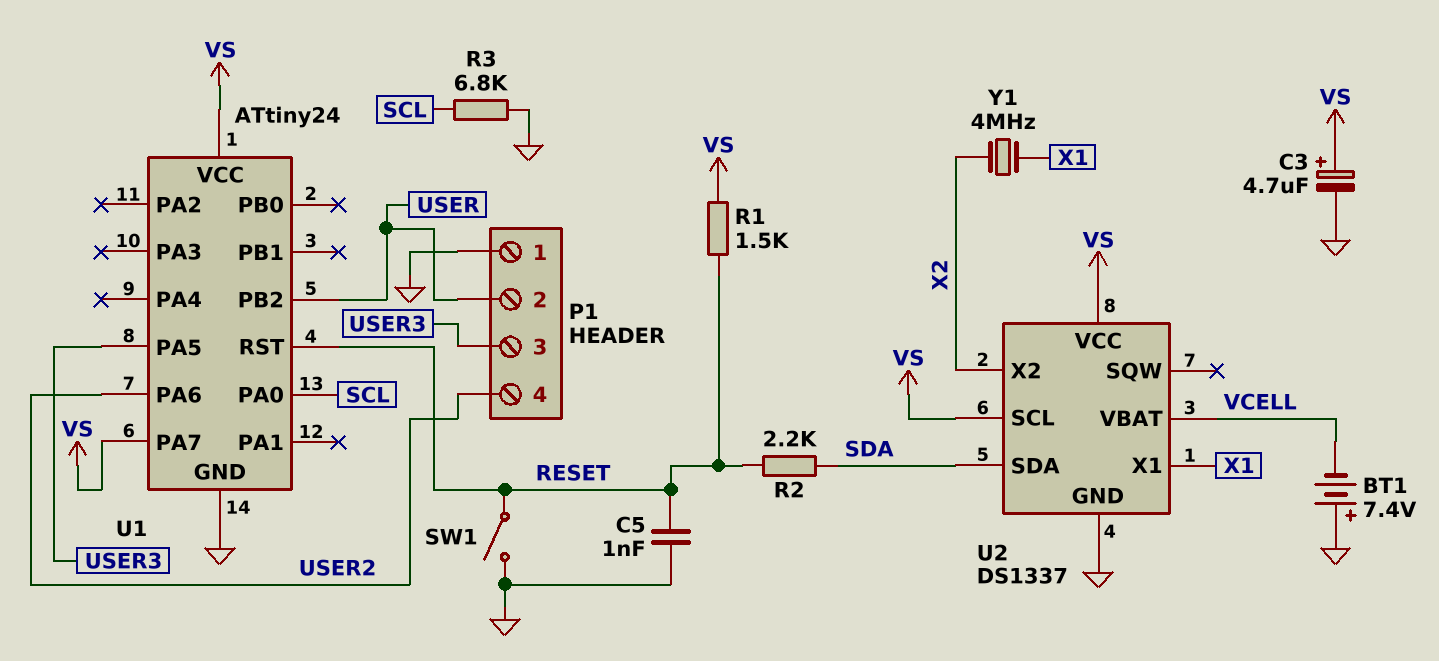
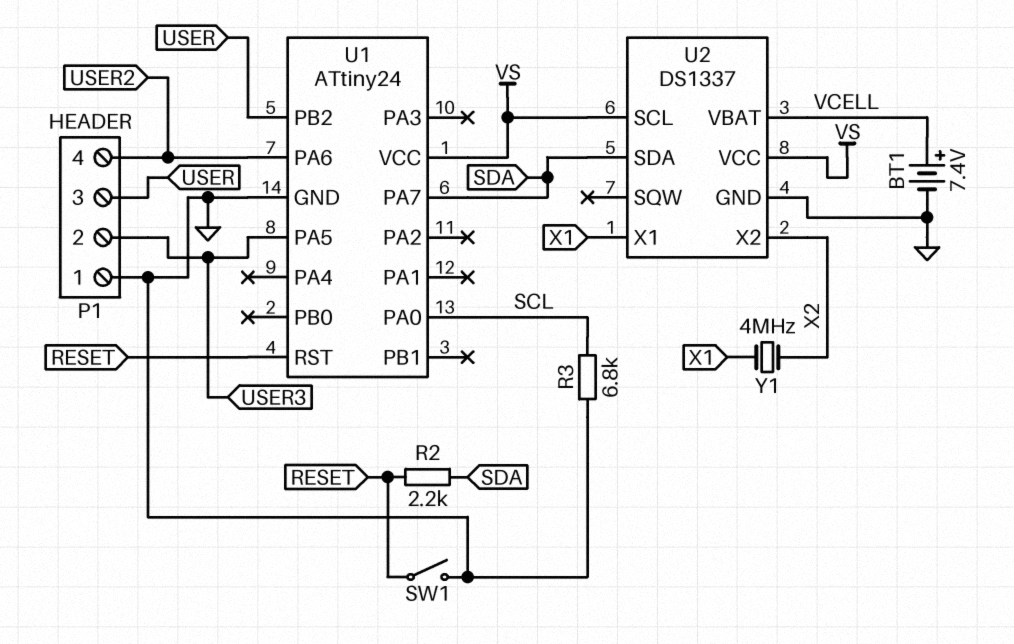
BT1: 7.4V (plus GND, minus VCELL) -> 7.4V (plus VCELL, minus GND)
C3: 4.7uF (plus VS, minus GND) -> none
C5: 1nF (GND, RESET) -> none
P1 pin 2: USER -> USER3
P1 pin 3: USER3 -> USER
R1: 1.5k (RESET, VS) -> none
U1 pin PA7: VS -> SDA

